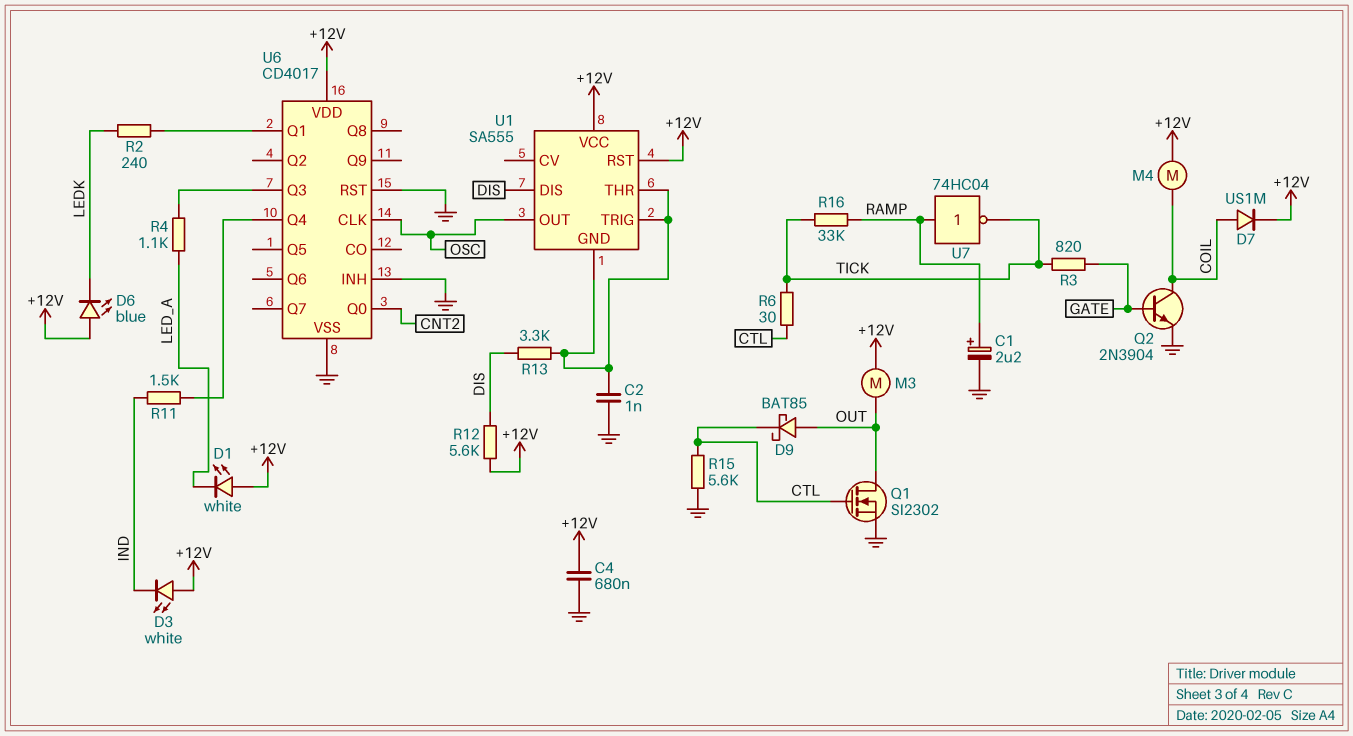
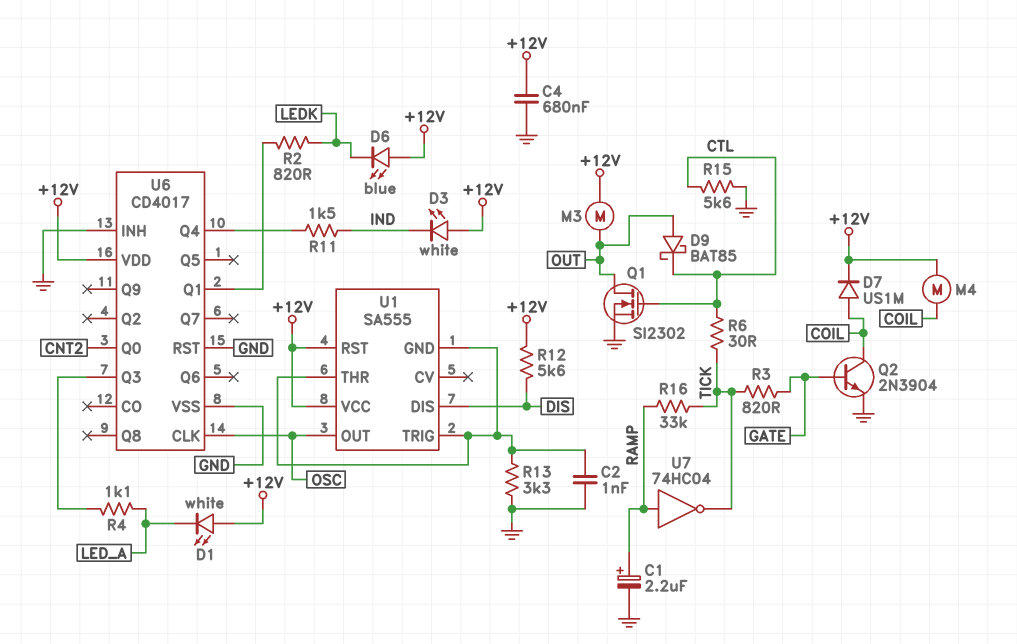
R2: 240 (LEDK, U6/Q1) -> 820 (LEDK, U6/Q1)
R13: 3.3k (DIS, U1/GND) -> 3.3k (GND, U1/GND)

